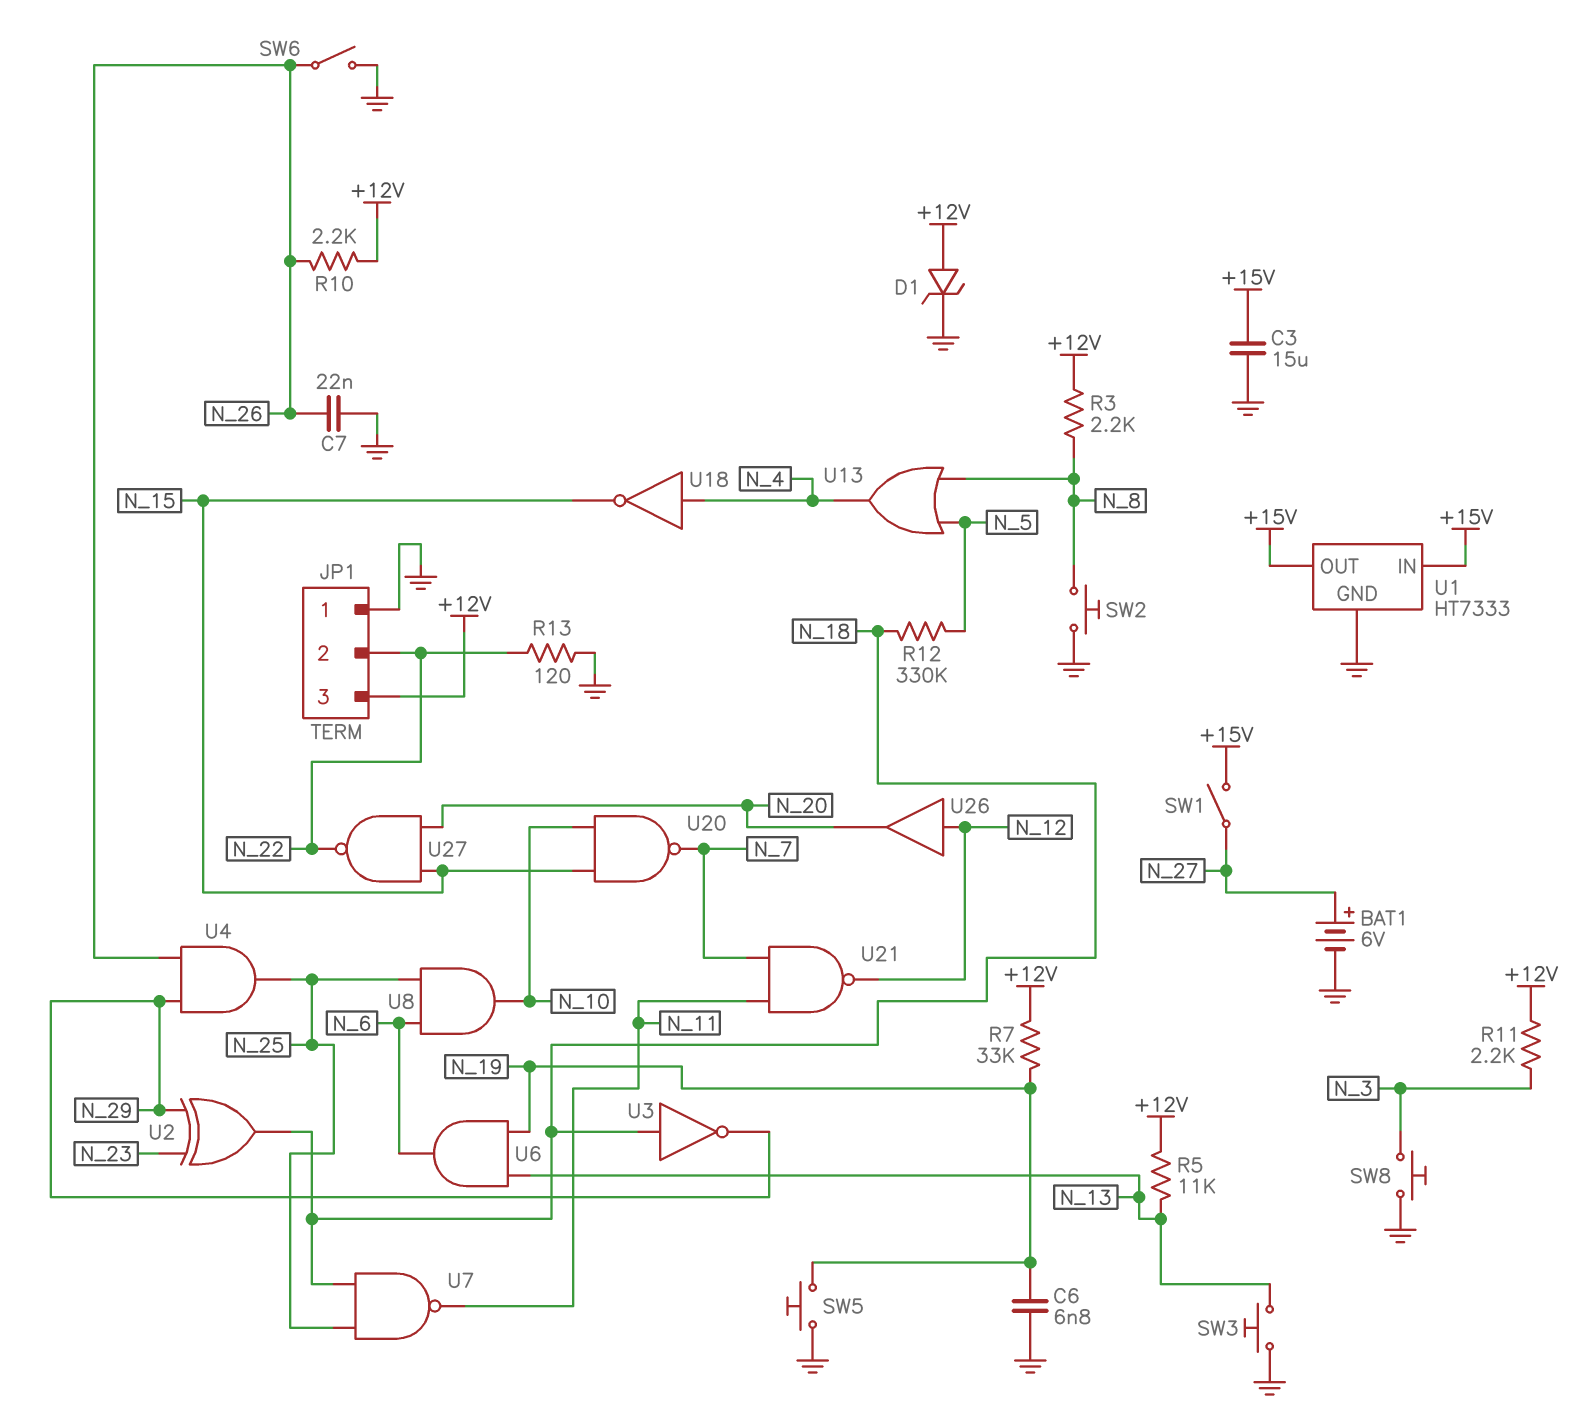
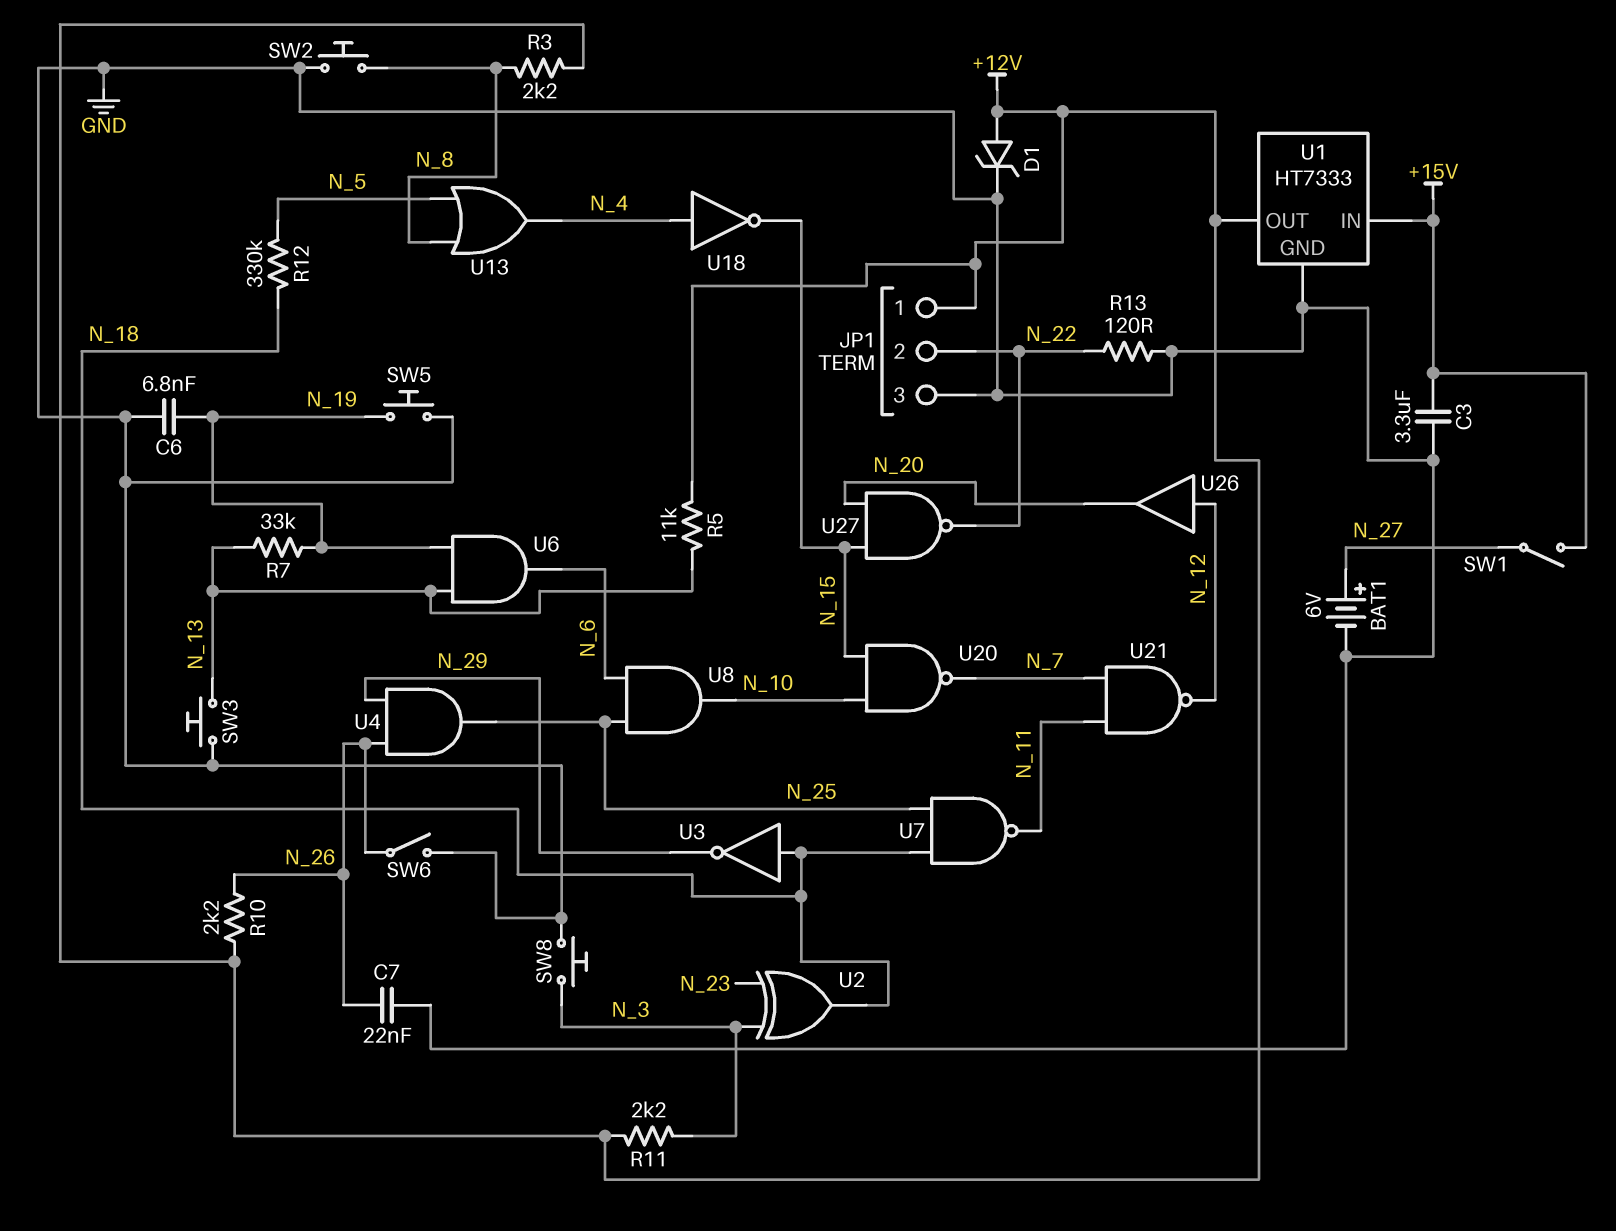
C3: 15uF (+15V, GND) -> 3.3uF (+15V, GND)
JP1 pin 1: GND -> +12V
JP1 pin 3: +12V -> GND
R7: 33k (+12V, N_19) -> 33k (N_13, N_19)
U1 pin OUT: +15V -> +12V
U2: XOR (in N_23, in N_29, out N_18) -> XOR (in N_3, in N_23, out N_18)

